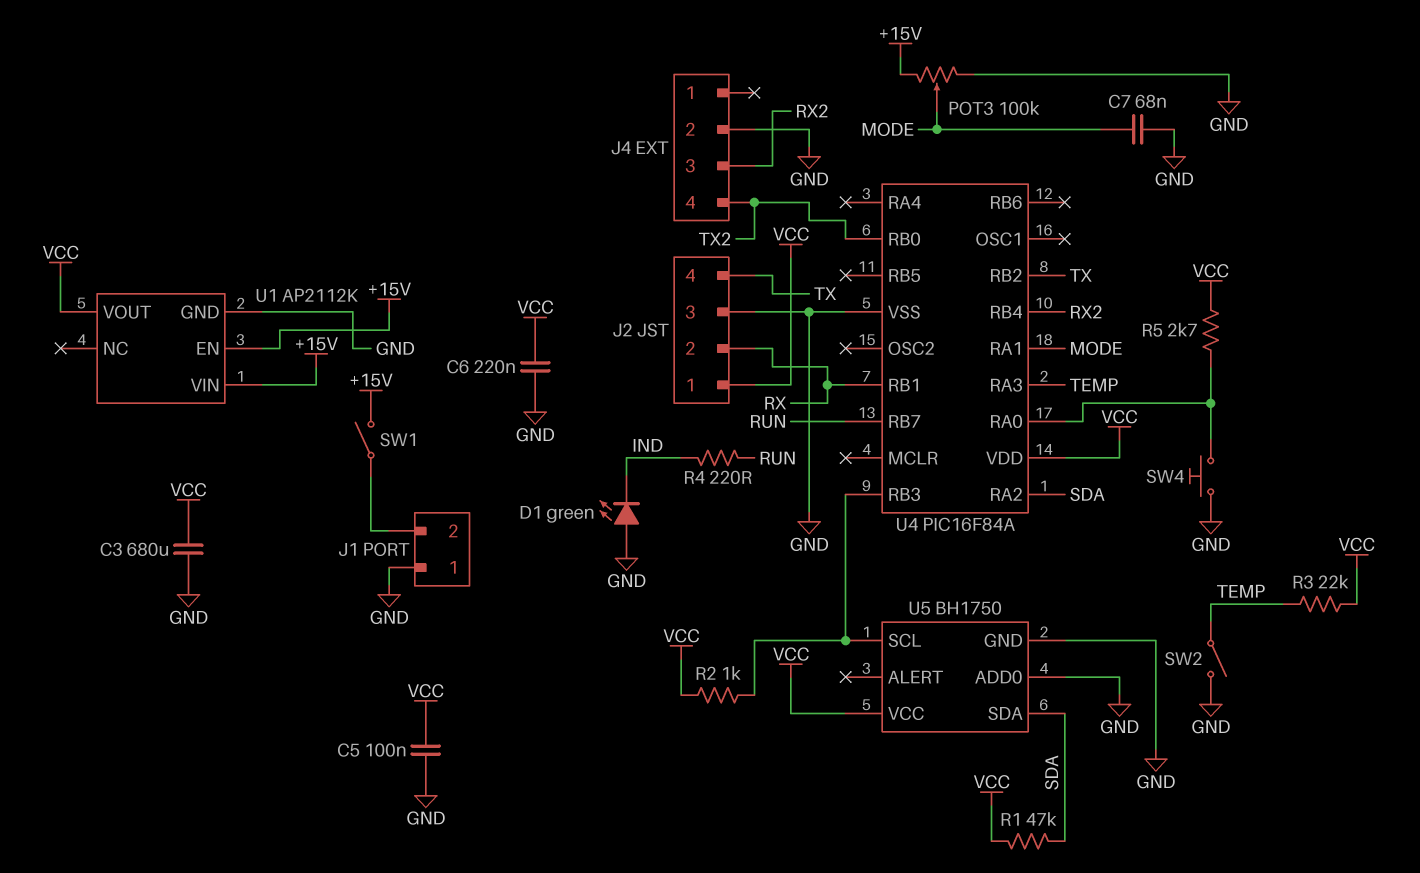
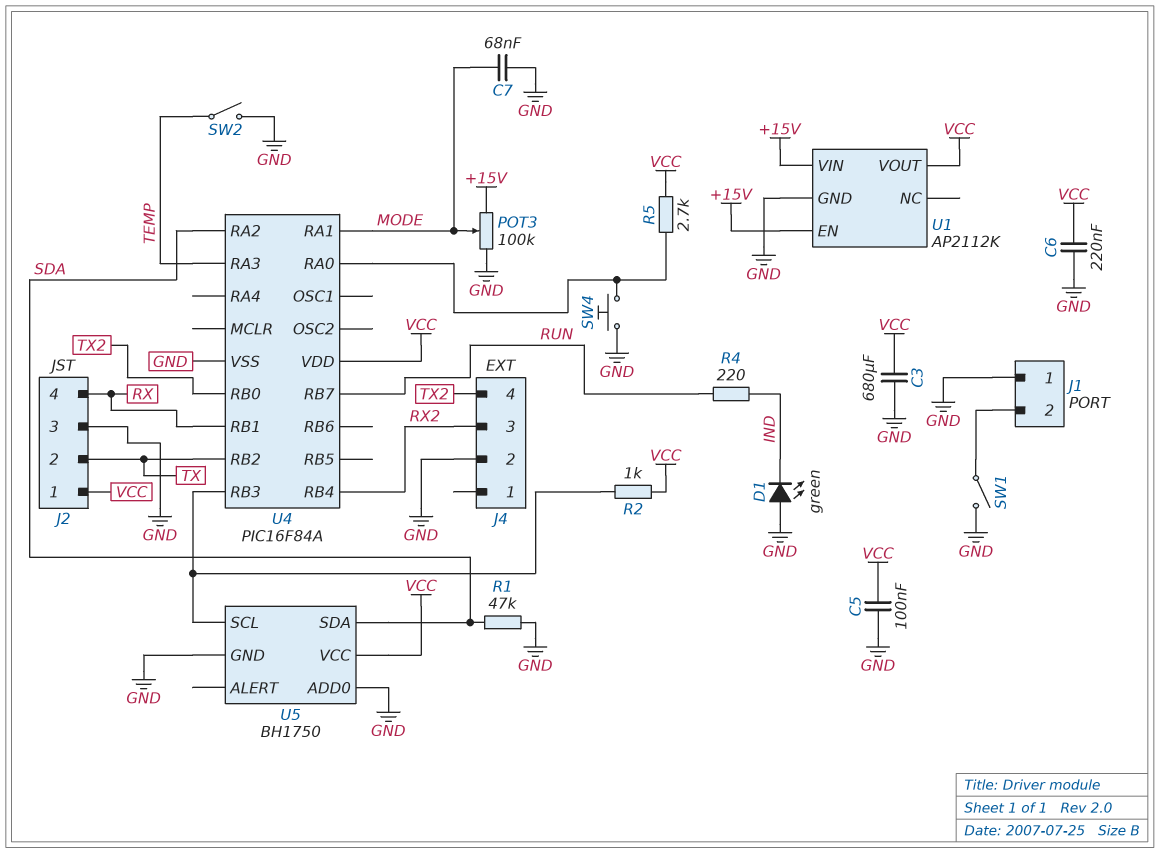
J2 pin 2: RX -> TX
J2 pin 4: TX -> RX
R1: 47k (SDA, VCC) -> 47k (GND, SDA)
R3: 22k (TEMP, VCC) -> none
SW1: switch (+15V, J1/2) -> switch (GND, J1/2)

